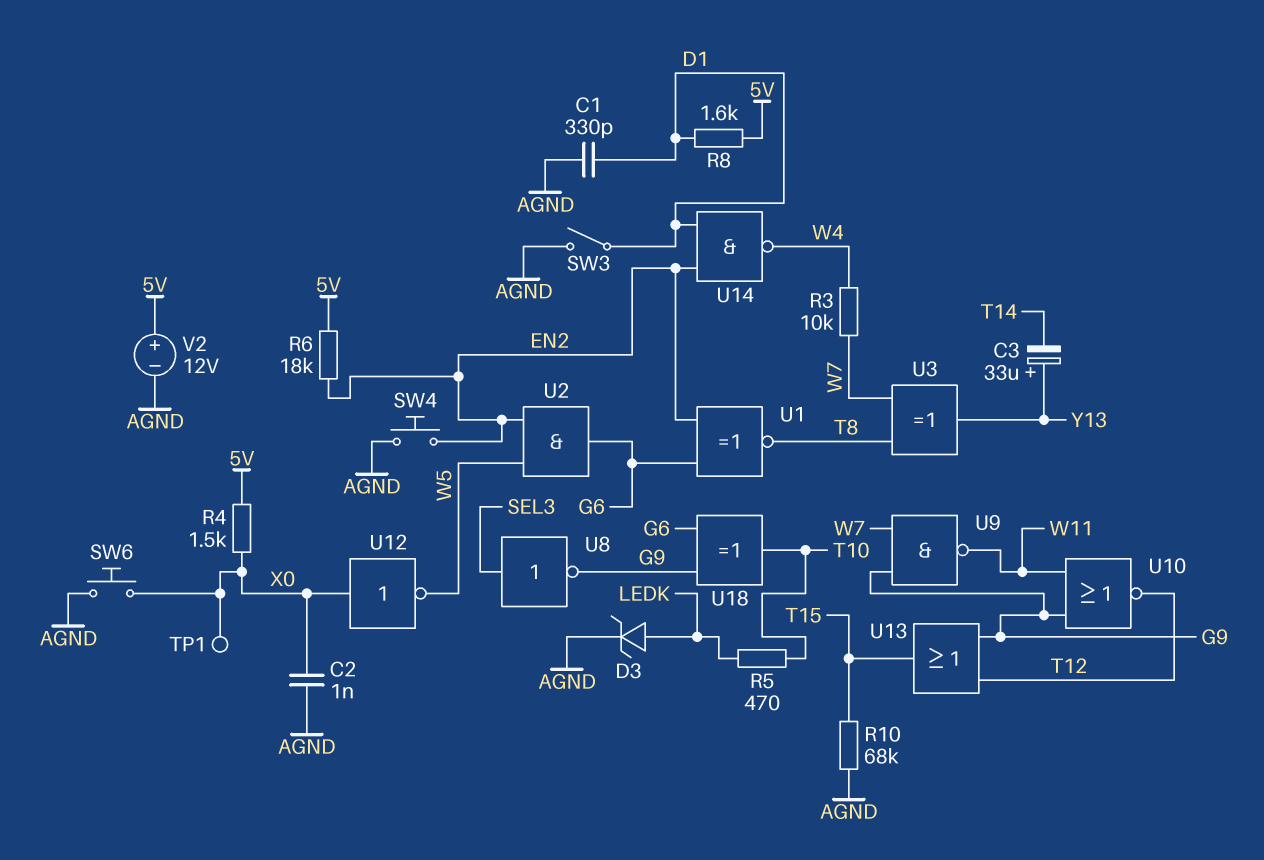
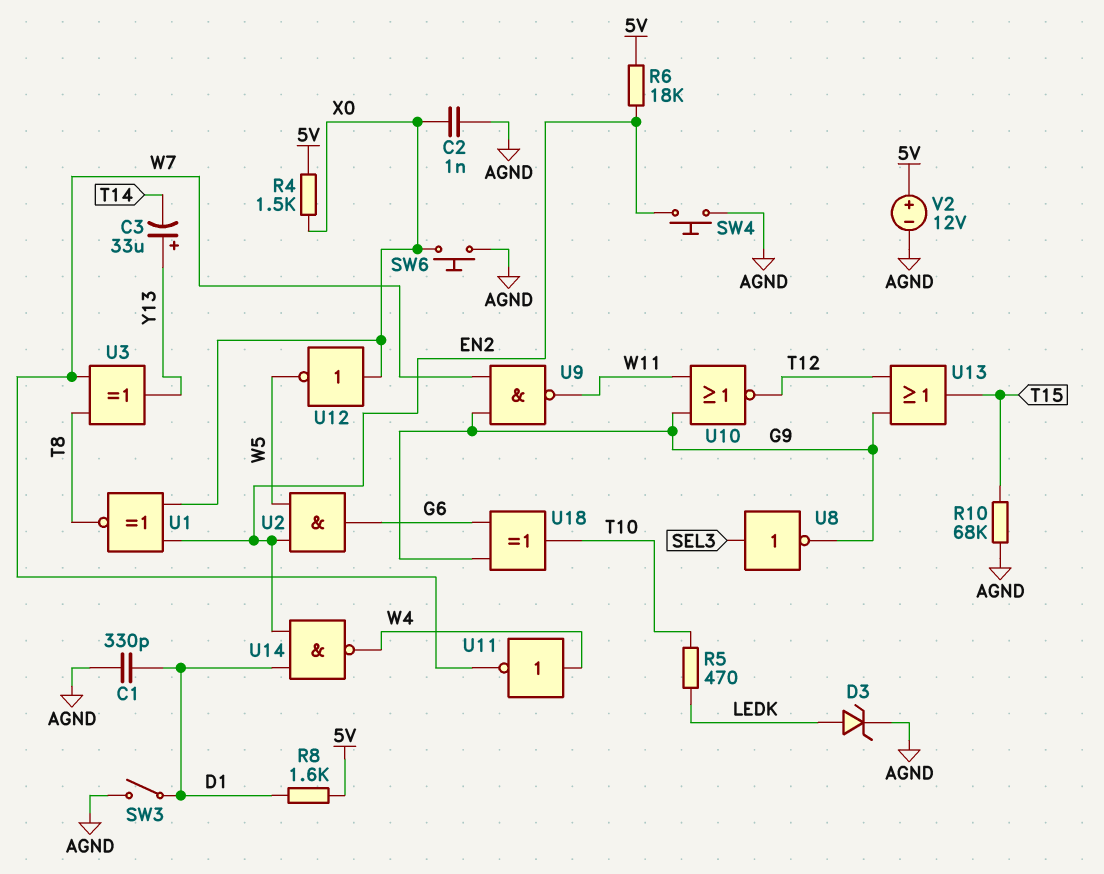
R3: 10k (W4, W7) -> none
TP1: test point (X0) -> none
U1: XNOR (in EN2, in G6, out T8) -> XNOR (in EN2, in X0, out T8)
U11: none -> NOT (in W4, out W7)

